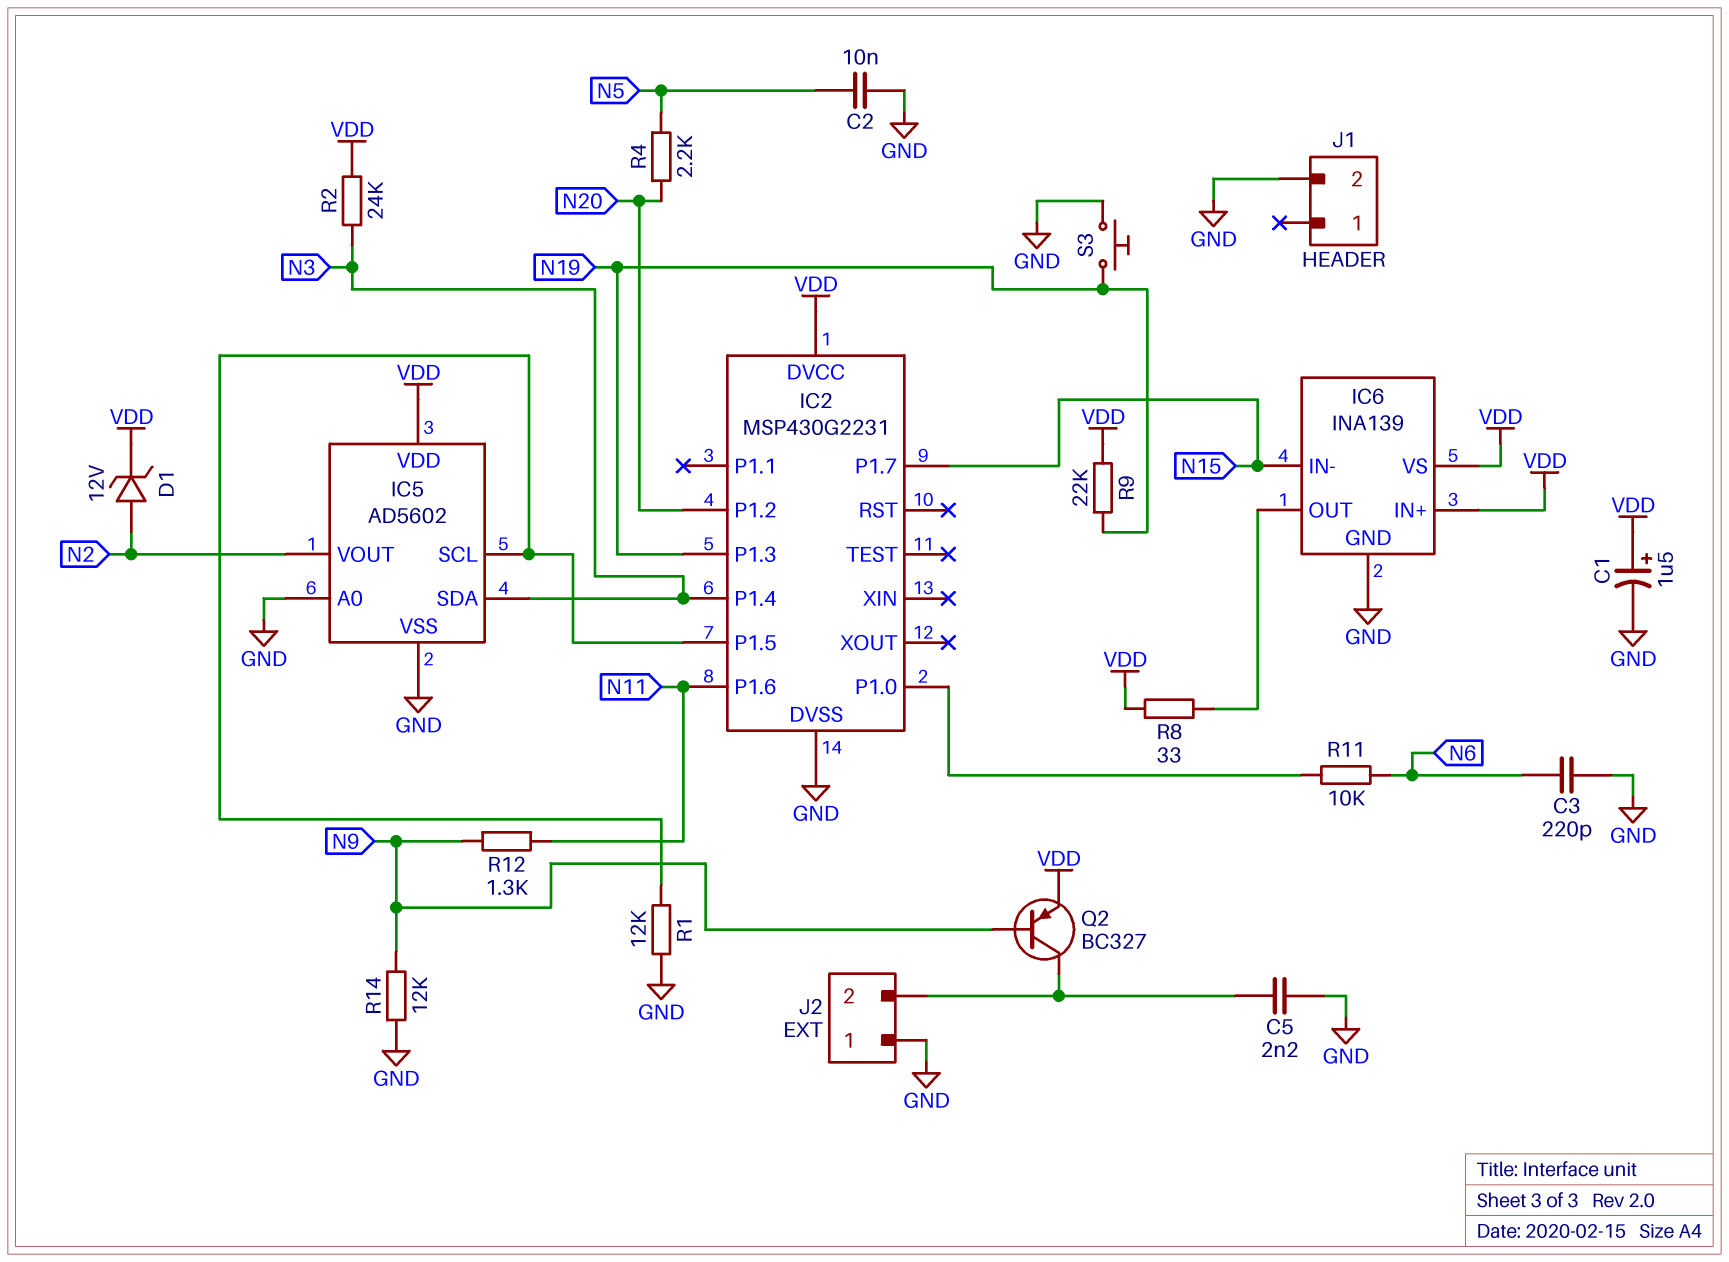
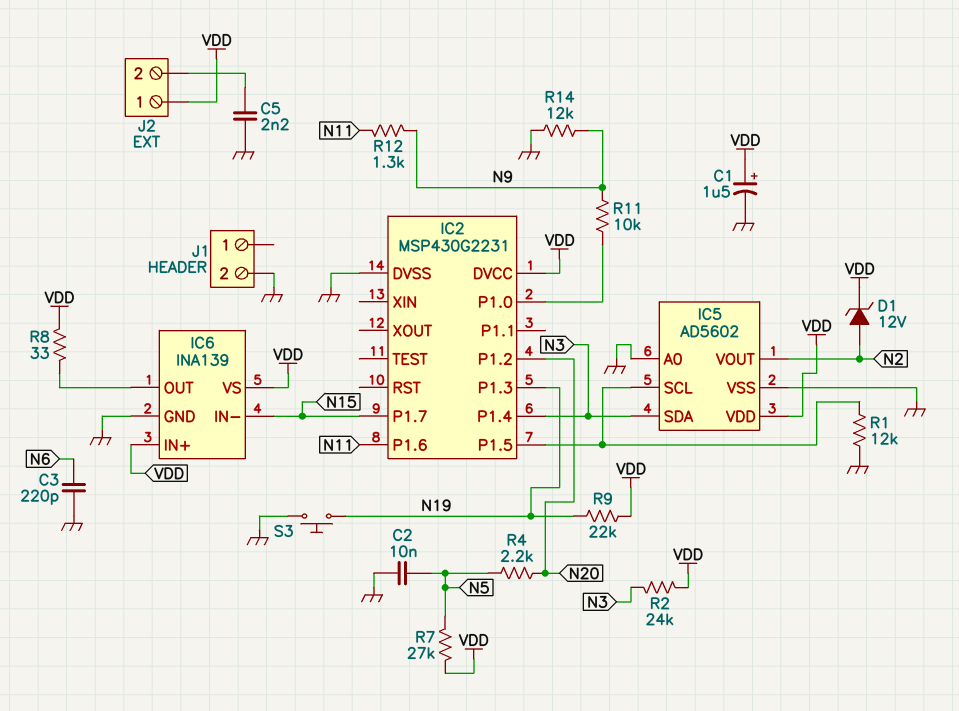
J2 pin 1: GND -> VDD
Q2: PNP BC327 (B N9, C J2/2, E VDD) -> none
R7: none -> 27k (N5, VDD)
R11: 10k (IC2/P1.0, N6) -> 10k (IC2/P1.0, N9)

